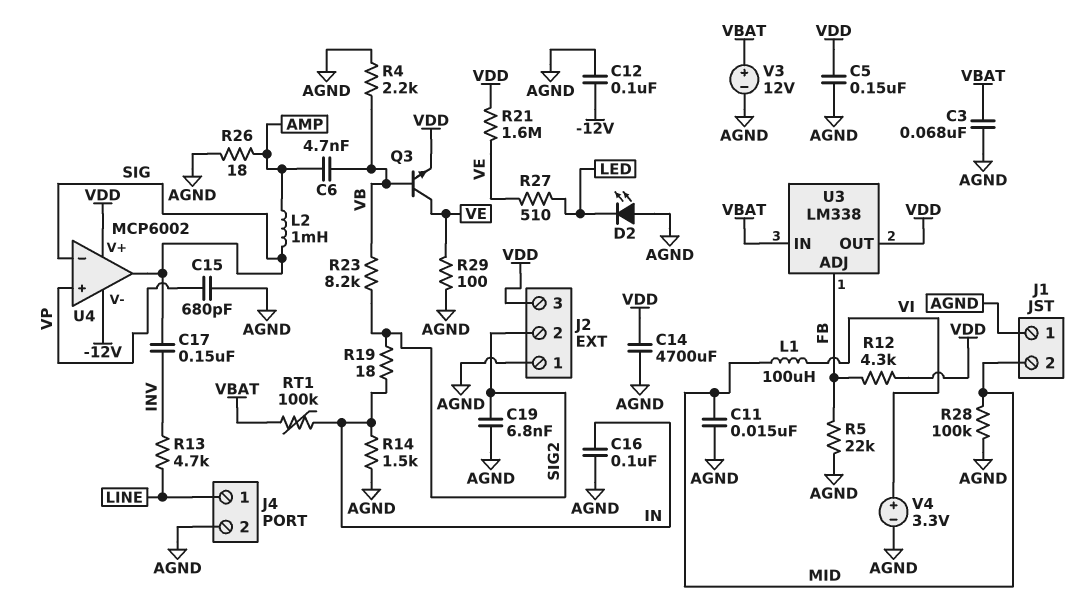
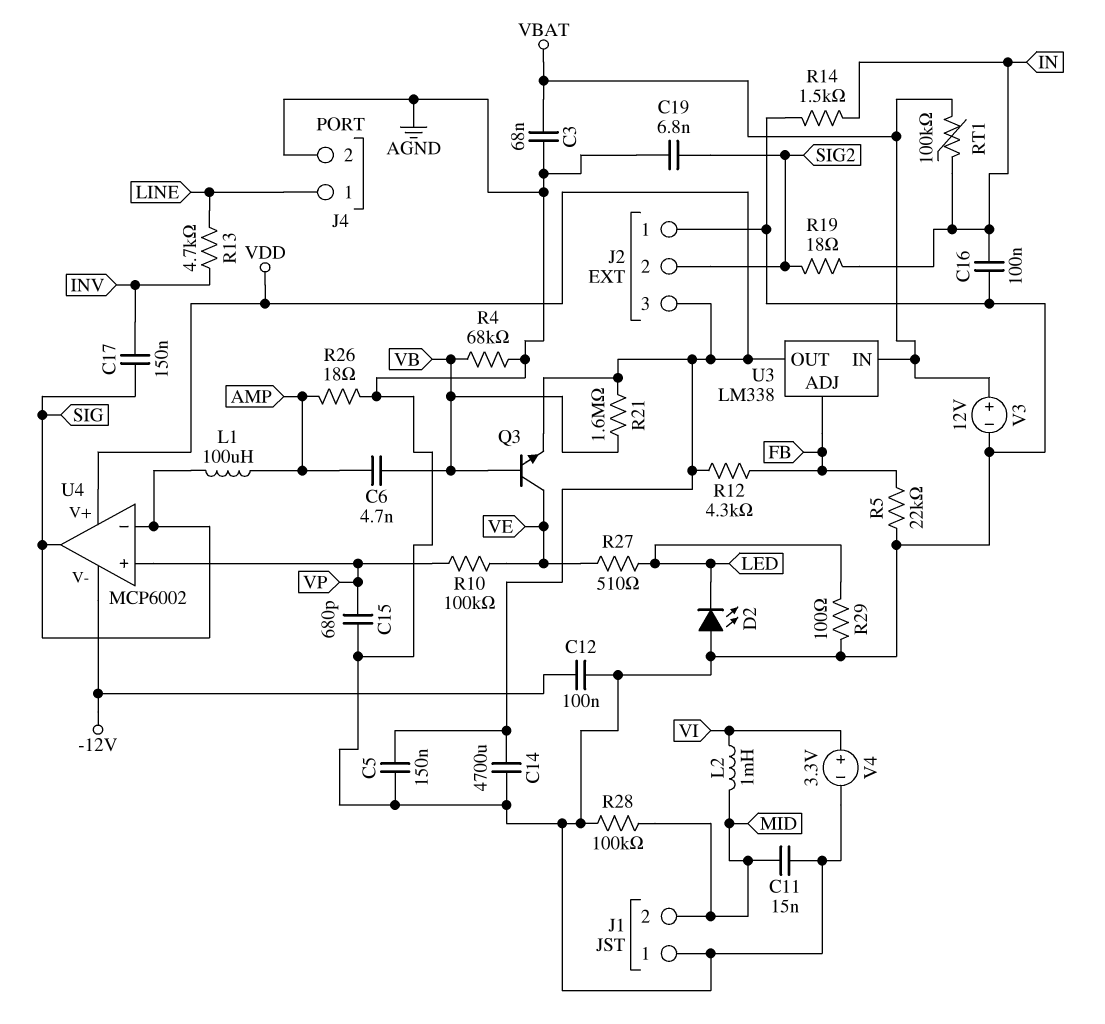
L1: 100uH (MID, VI) -> 100uH (AMP, SIG)
L2: 1mH (AMP, SIG) -> 1mH (MID, VI)
R4: 2.2k (AGND, VB) -> 68k (AGND, VB)
R10: none -> 100k (VE, VP)
R21: 1.6M (VDD, VE) -> 1.6M (VB, VDD)
R23: 8.2k (SIG2, VB) -> none
R29: 100 (AGND, VE) -> 100 (AGND, LED)

